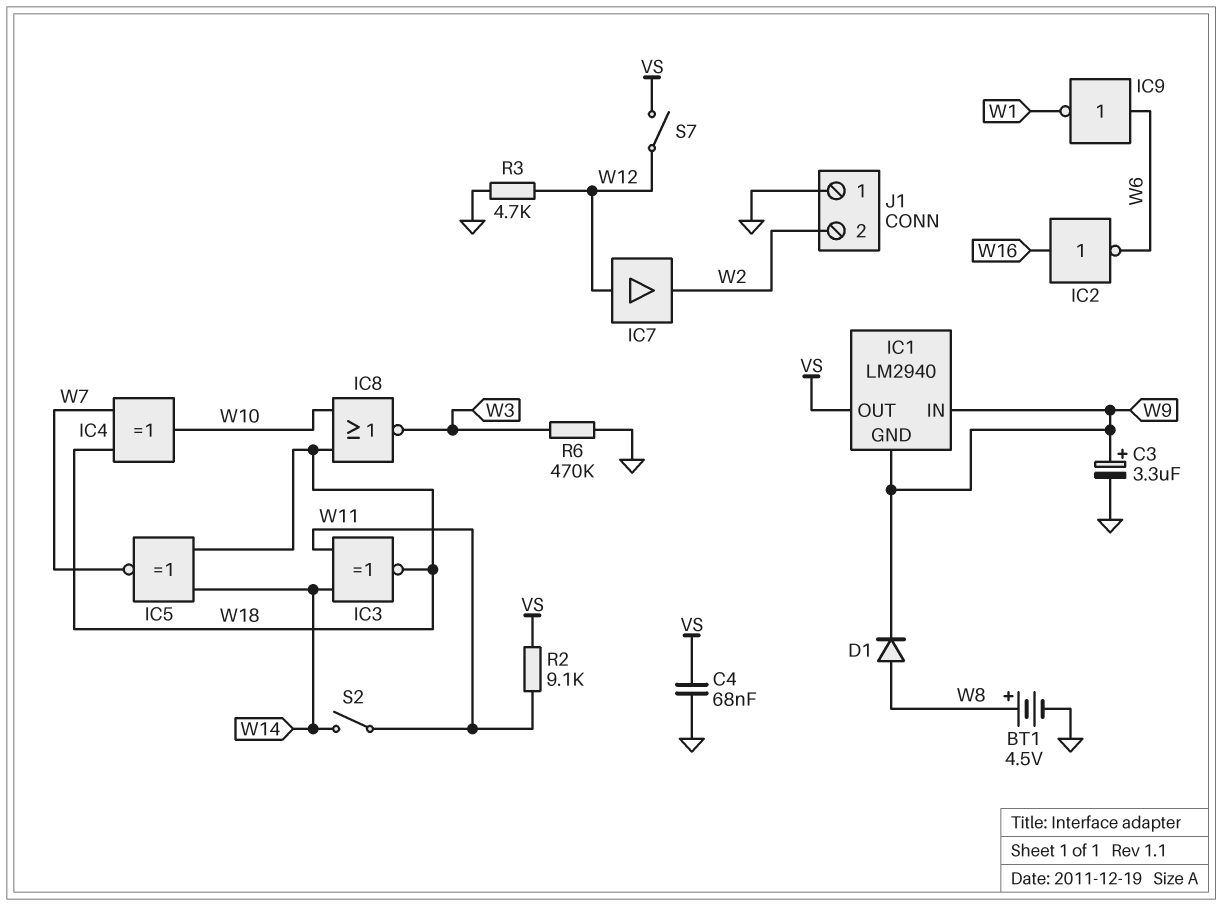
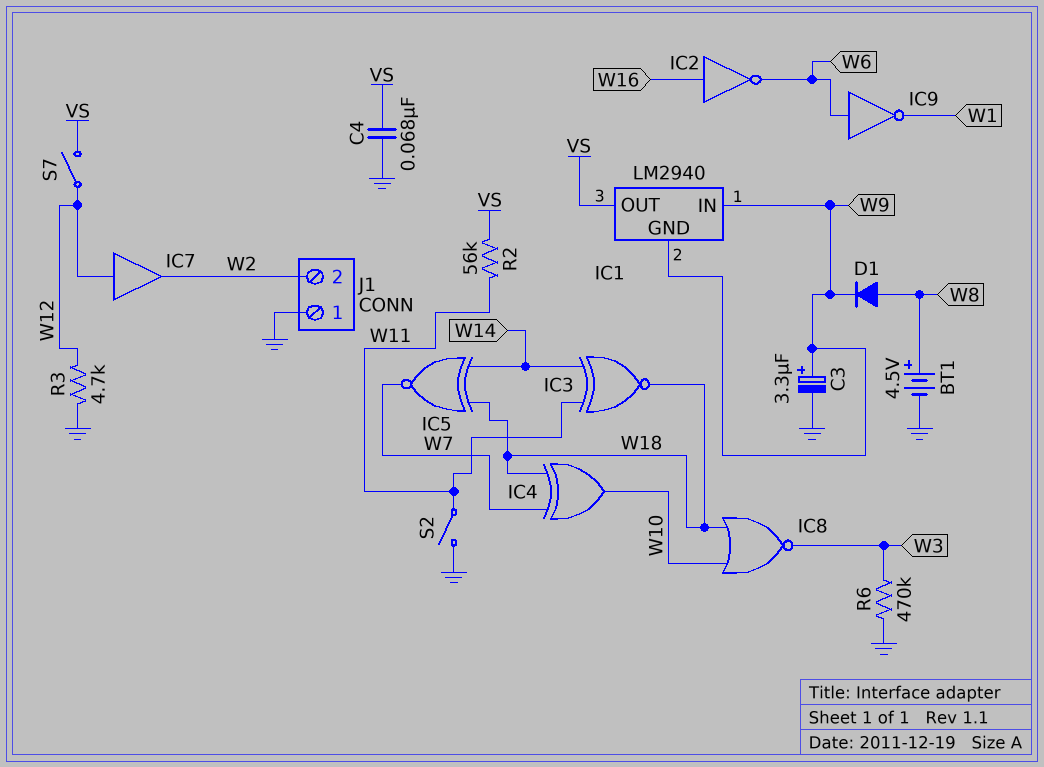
R2: 9.1k (VS, W11) -> 56k (VS, W11)
S2: switch (W11, W14) -> switch (GND, W11)

